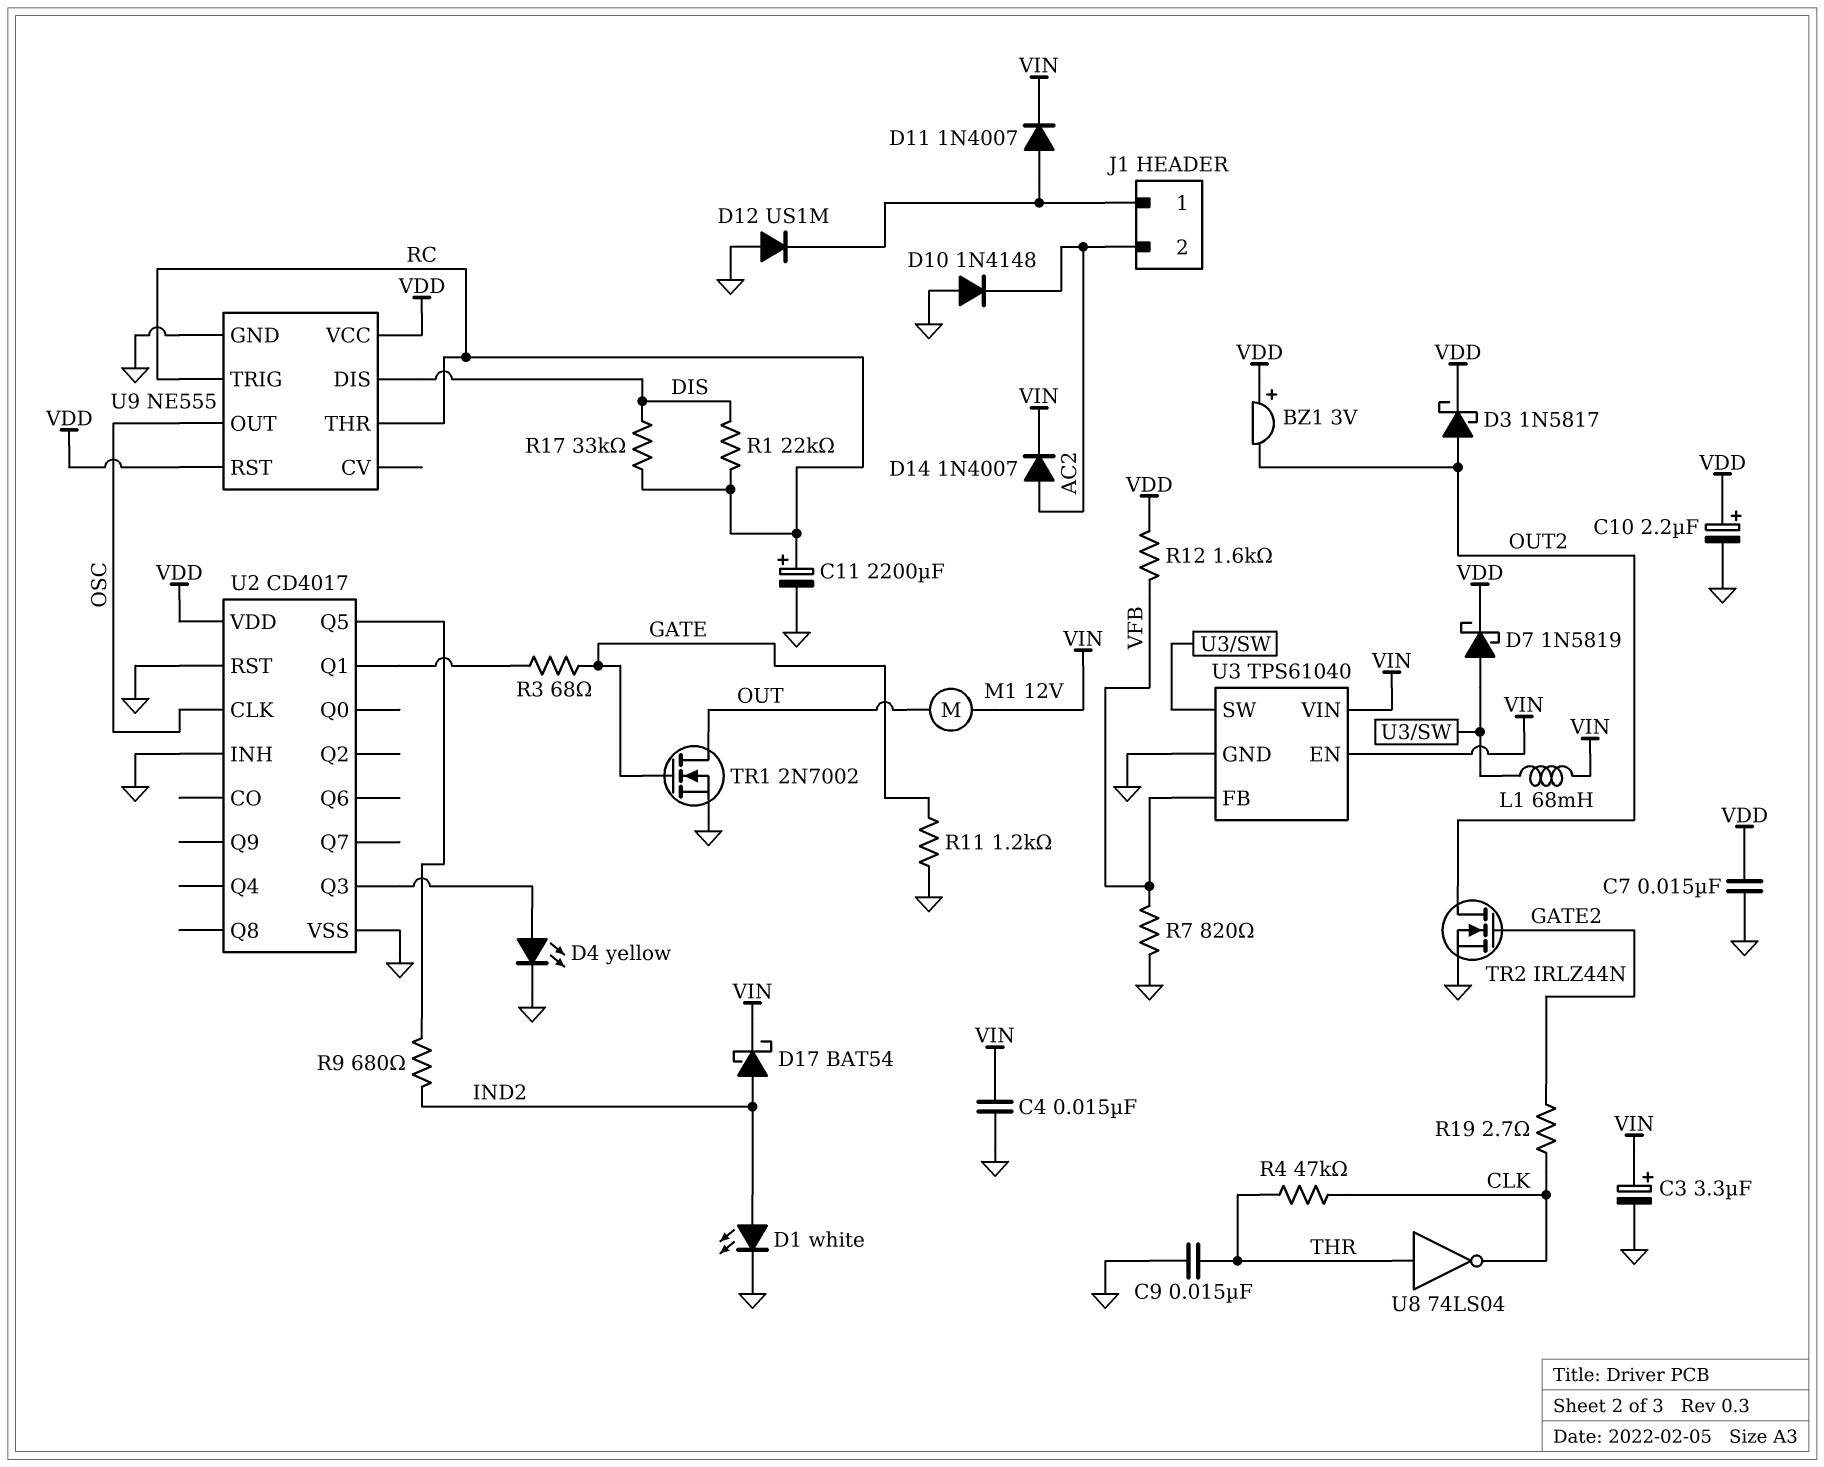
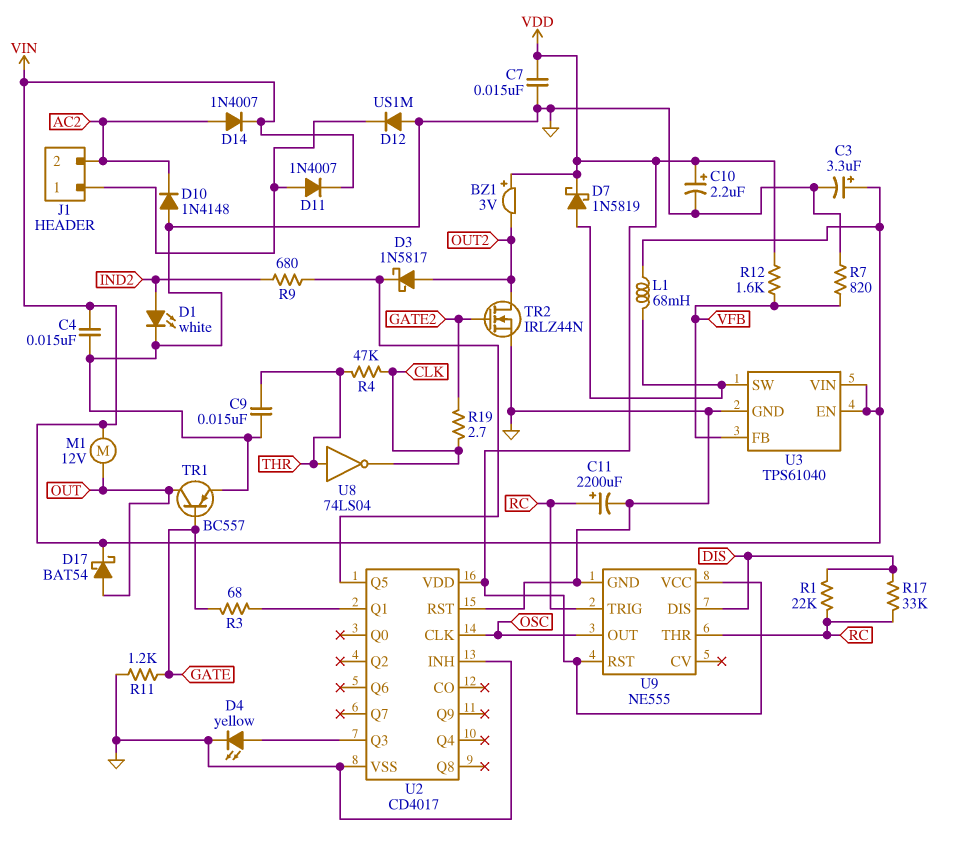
D3: schottky 1N5817 (A OUT2, K VDD) -> schottky 1N5817 (A OUT2, K U2/Q5)
D17: schottky BAT54 (A IND2, K VIN) -> schottky BAT54 (A OUT, K VIN)
TR1: NMOS 2N7002 (G GATE, D OUT, S GND) -> PNP BC557 (B GATE, C OUT, E GND)

